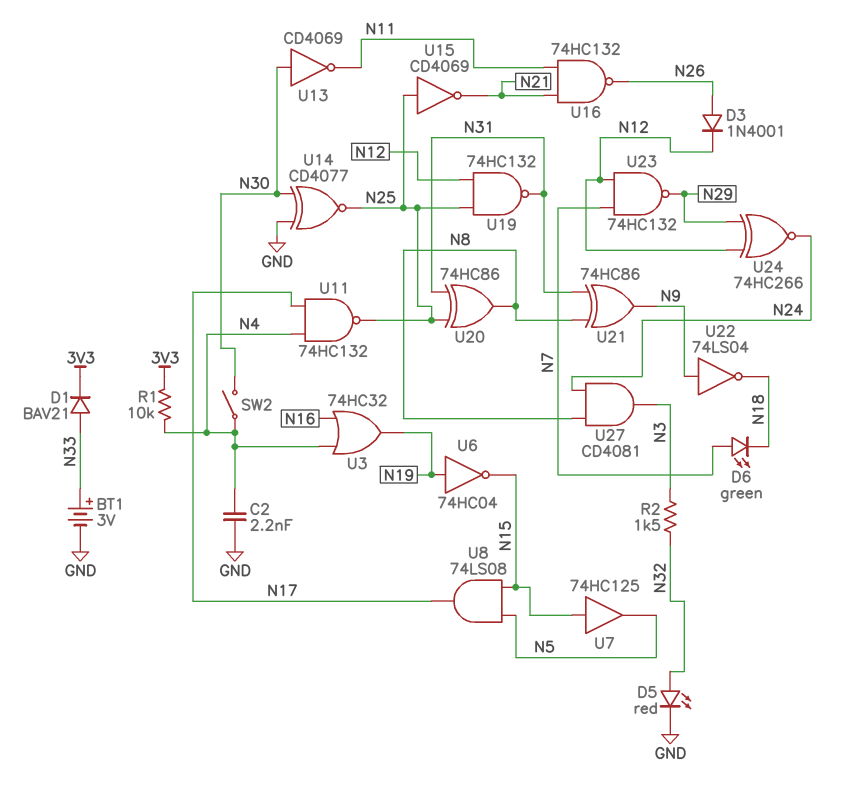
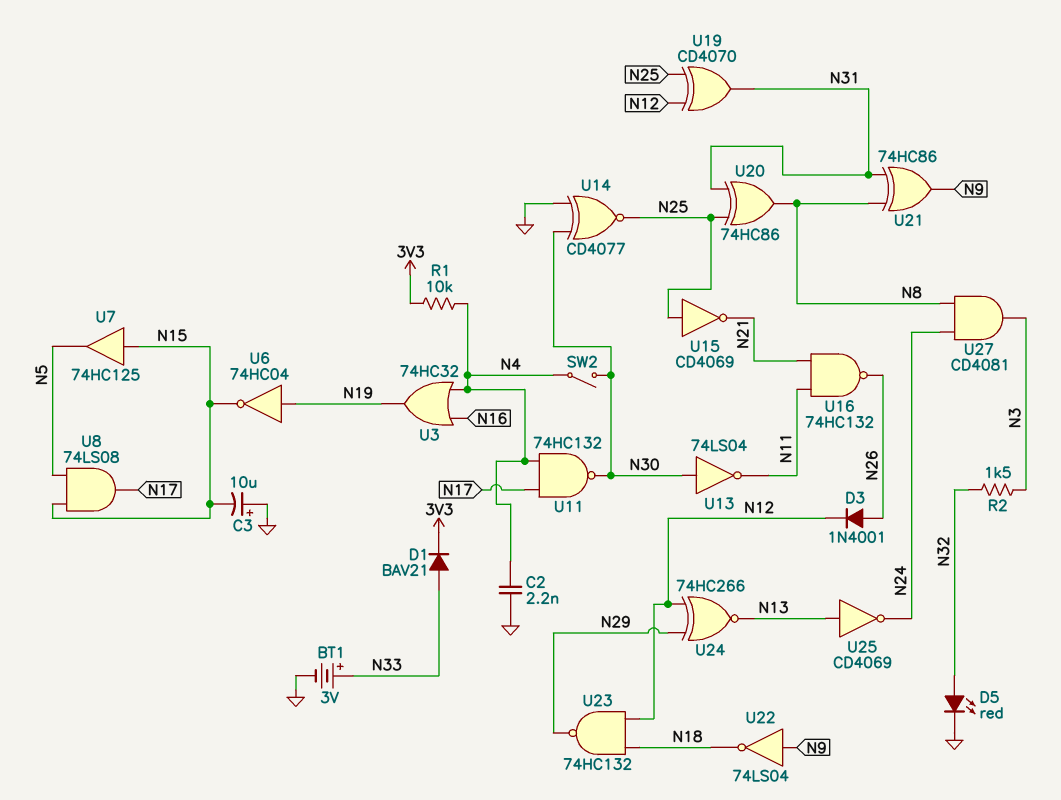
C3: none -> 10uF (plus GND, minus N15)
D6: LED green (A N7, K N18) -> none
U11: NAND 74HC132 (in N4, in N17, out N25) -> NAND 74HC132 (in N4, in N17, out N30)
U13: NOT CD4069 (in N30, out N11) -> NOT 74LS04 (in N30, out N11)
U19: NAND 74HC132 (in N12, in N25, out N31) -> XOR CD4070 (in N12, in N25, out N31)
U23: NAND 74HC132 (in N7, in N12, out N29) -> NAND 74HC132 (in N12, in N18, out N29)
U24: XNOR 74HC266 (in N12, in N29, out N24) -> XNOR 74HC266 (in N12, in N29, out N13)
U25: none -> NOT CD4069 (in N13, out N24)

